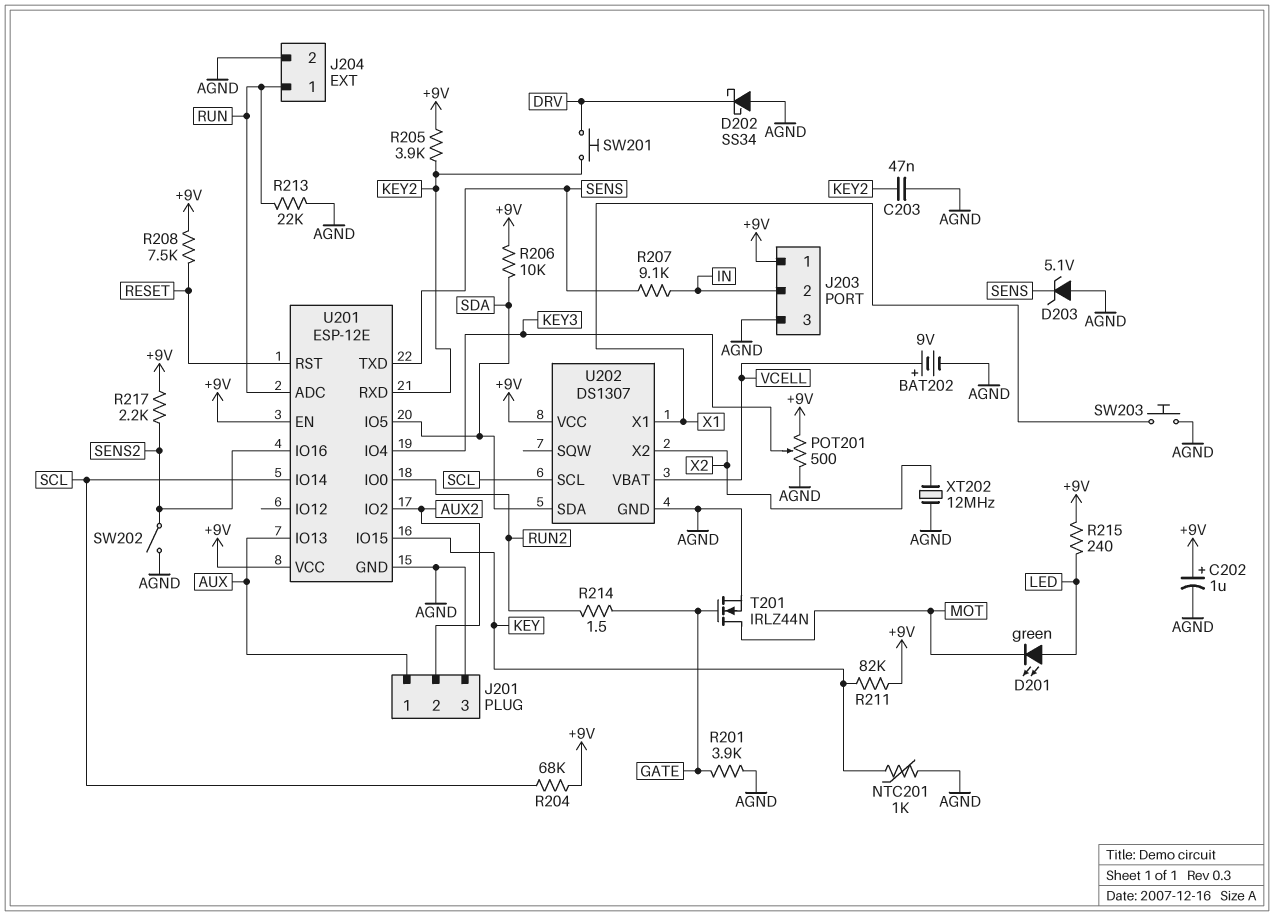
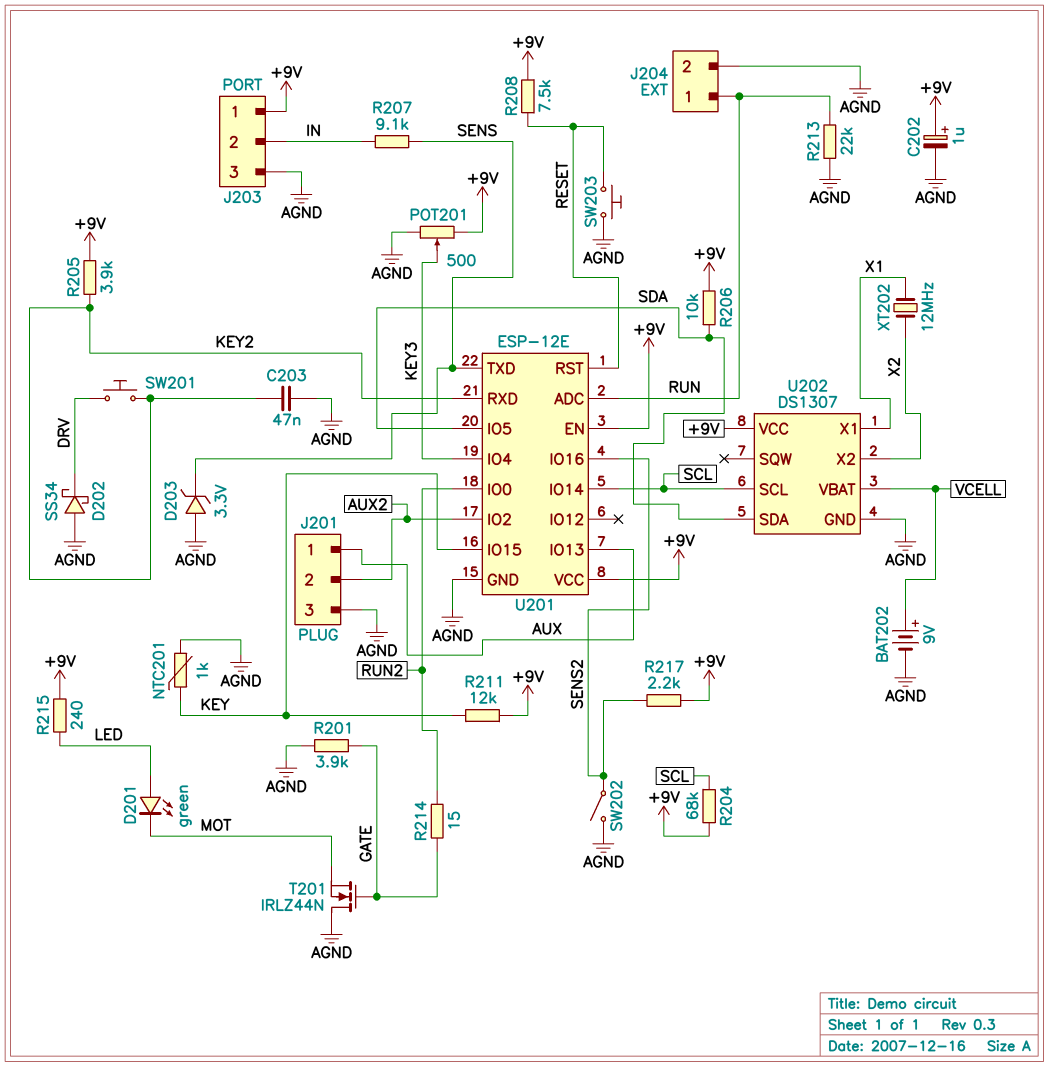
D203: zener 5.1V (A AGND, K SENS) -> zener 3.3V (A AGND, K SENS)
R211: 82k (+9V, KEY) -> 12k (+9V, KEY)
R214: 1.5 (GATE, RUN2) -> 15 (GATE, RUN2)
SW203: button (AGND, X1) -> button (AGND, RESET)
T201: NMOS IRLZ44N (G GATE, D MOT, S AGND) -> NMOS IRLZ44N (G GATE, D AGND, S MOT)
XT202: 12MHz (AGND, X2) -> 12MHz (X1, X2)

